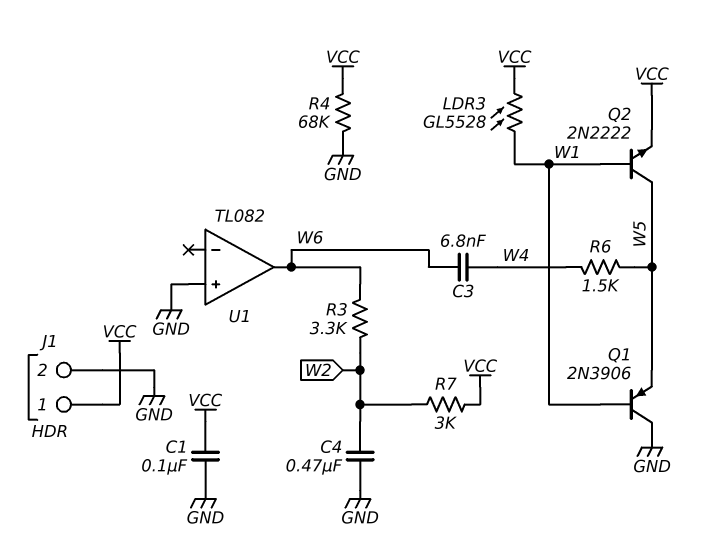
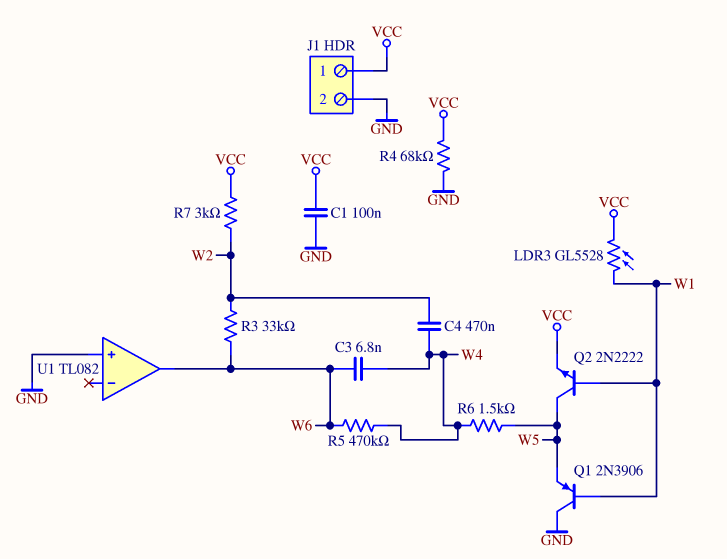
C4: 470nF (GND, W2) -> 470nF (W2, W4)
R3: 3.3k (W2, W6) -> 33k (W2, W6)
R5: none -> 470k (W4, W6)

